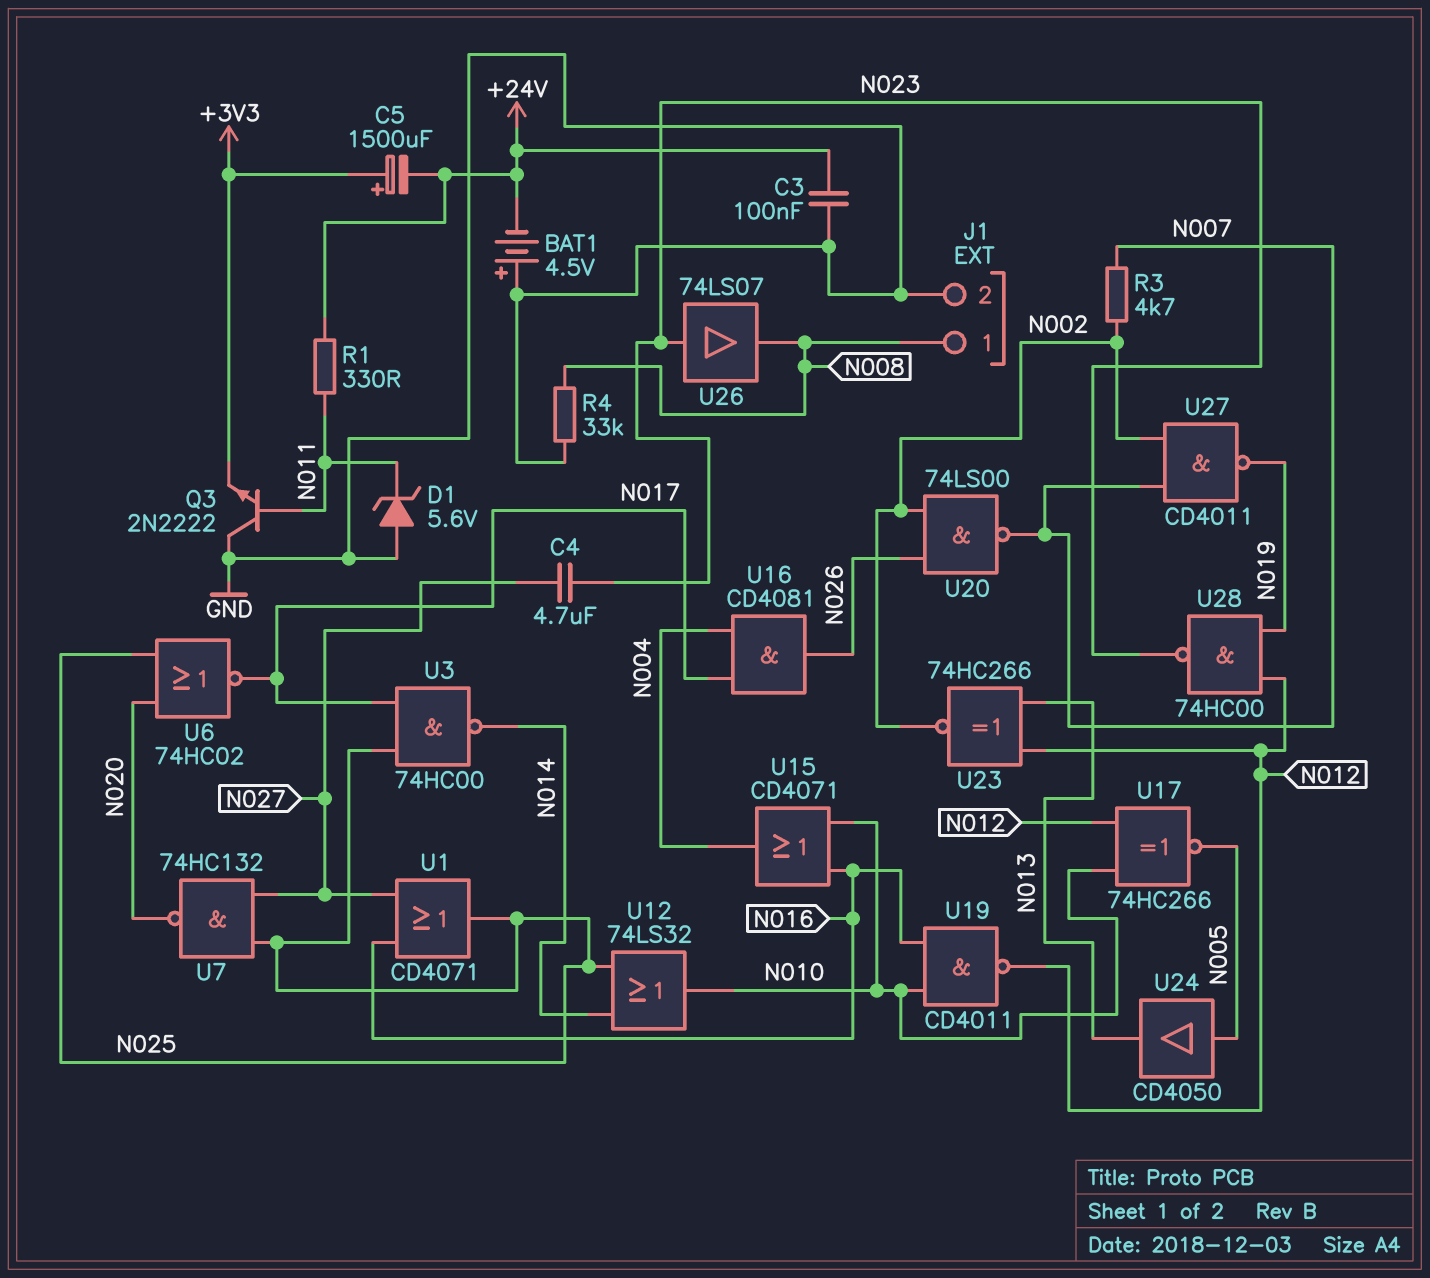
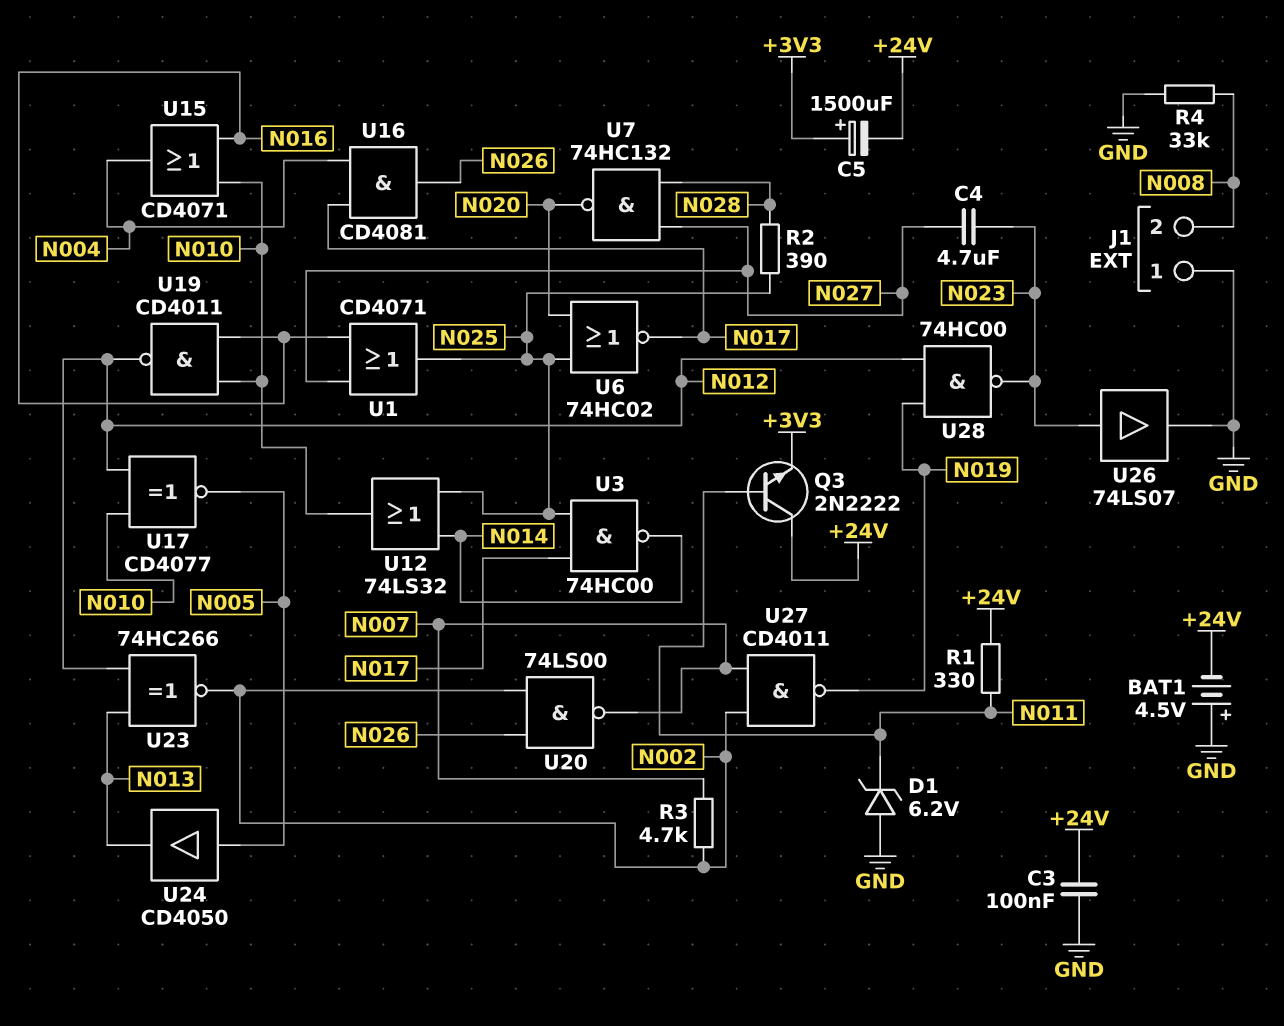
D1: zener 5.6V (A GND, K N011) -> zener 6.2V (A GND, K N011)
J1 pin 1: N008 -> GND
J1 pin 2: GND -> N008
Q3: NPN 2N2222 (B N011, C GND, E +3V3) -> NPN 2N2222 (B N011, C +24V, E +3V3)
R2: none -> 390 (N025, N028)
U7: NAND 74HC132 (in N025, in N027, out N020) -> NAND 74HC132 (in N027, in N028, out N020)
U17: XNOR 74HC266 (in N010, in N012, out N005) -> XNOR CD4077 (in N010, in N012, out N005)
U26: buffer 74LS07 (in N023, out N008) -> buffer 74LS07 (in N023, out GND)

